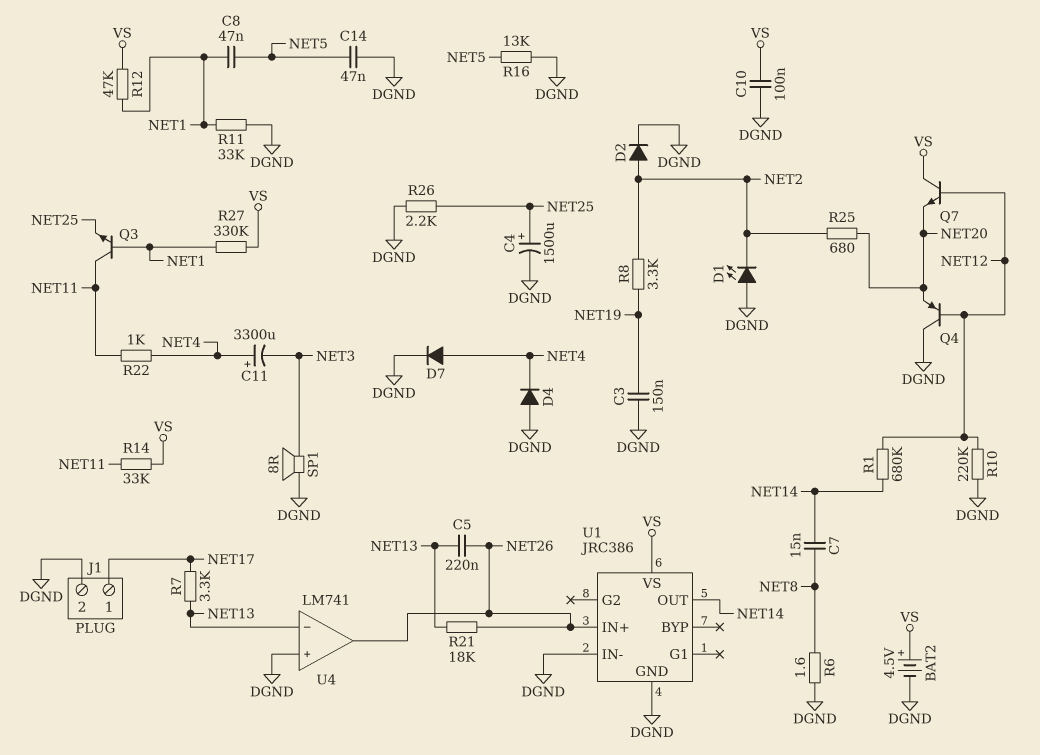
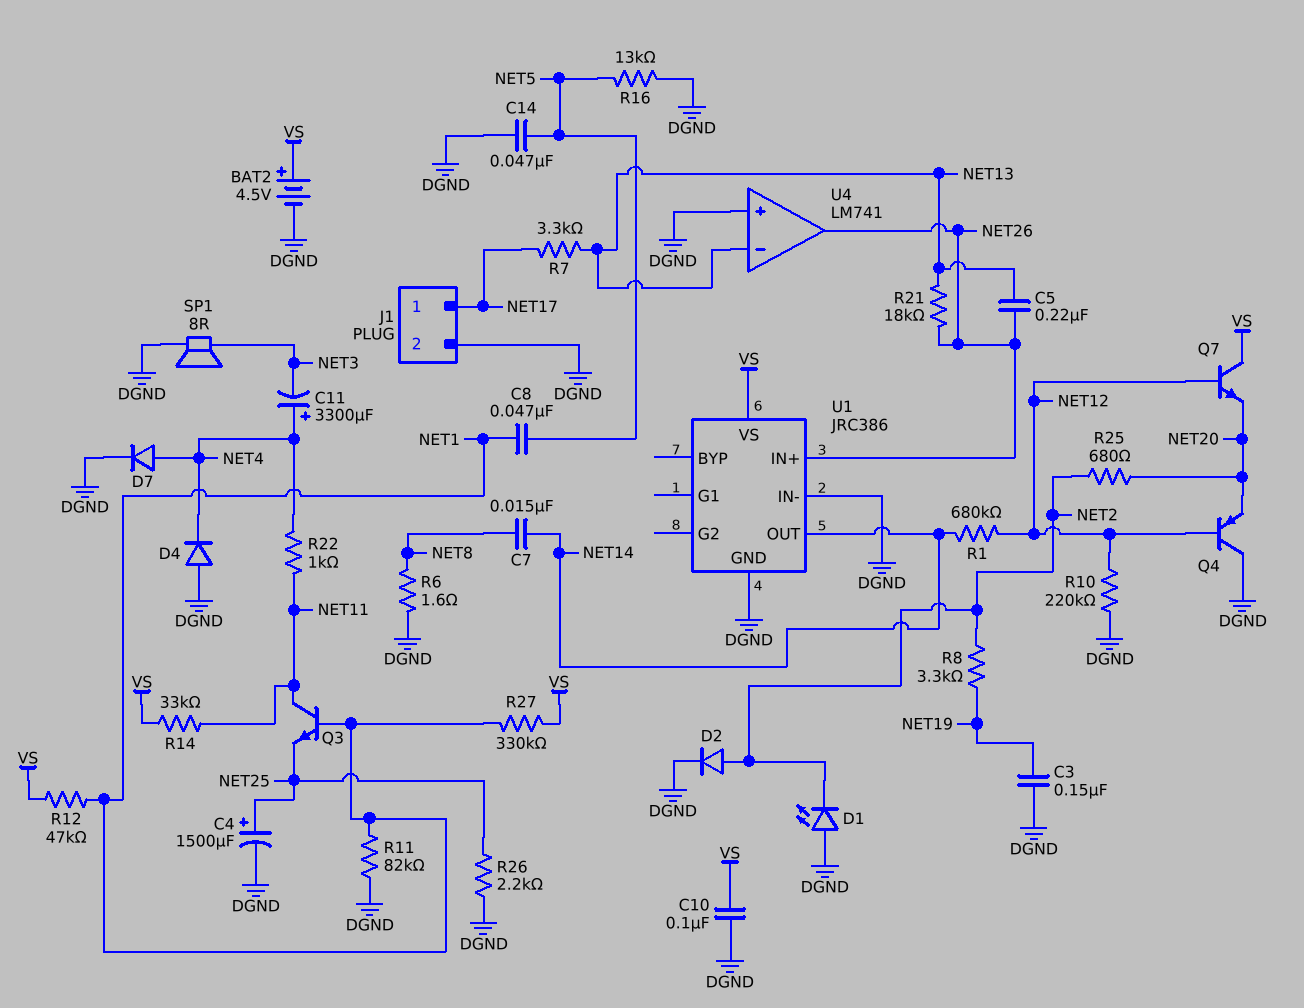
R11: 33k (DGND, NET1) -> 82k (DGND, NET1)

